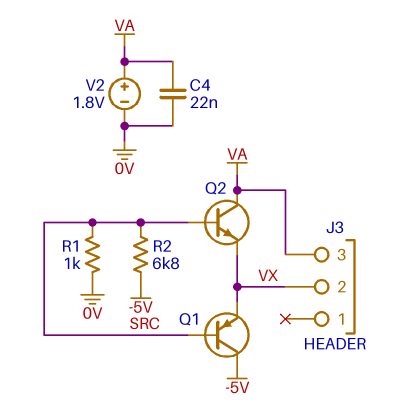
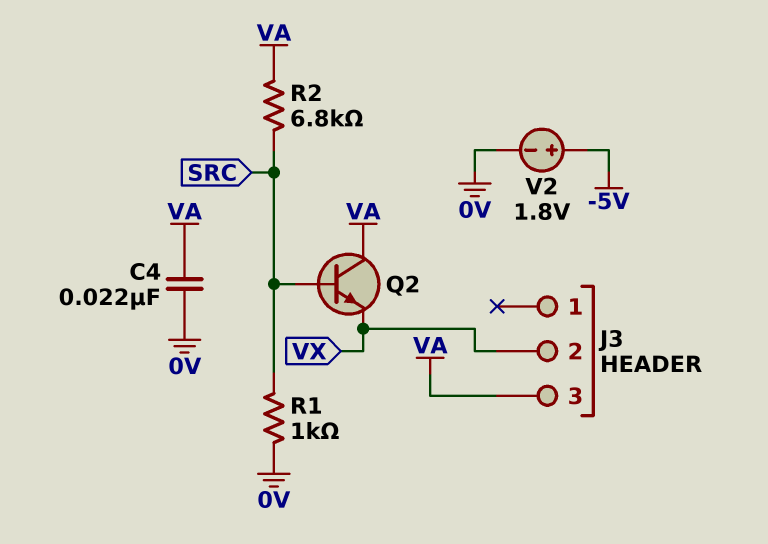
Q1: PNP (B SRC, C -5V, E VX) -> none
R2: 6.8k (-5V, SRC) -> 6.8k (SRC, VA)
V2: 1.8V (plus VA, minus 0V) -> 1.8V (plus -5V, minus 0V)

